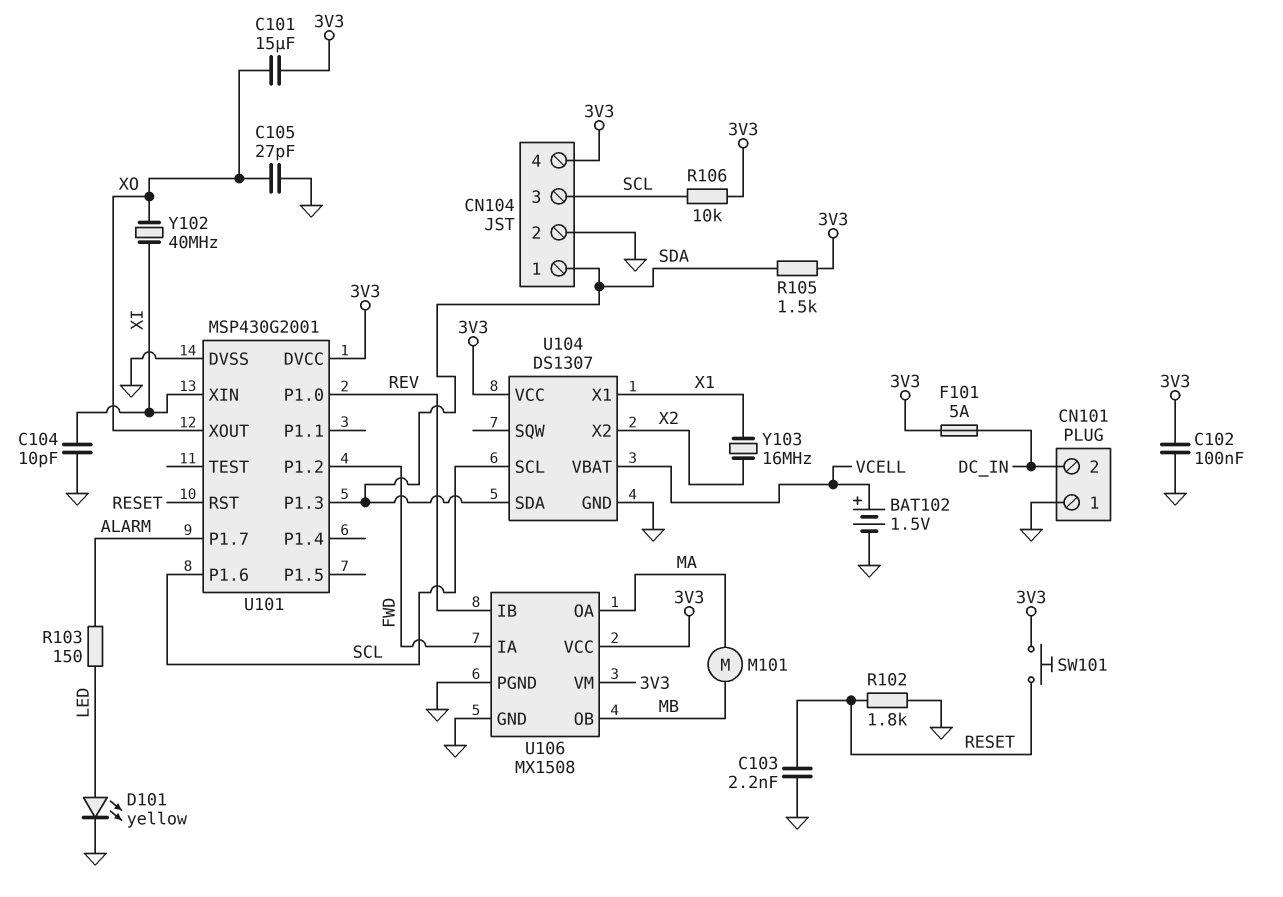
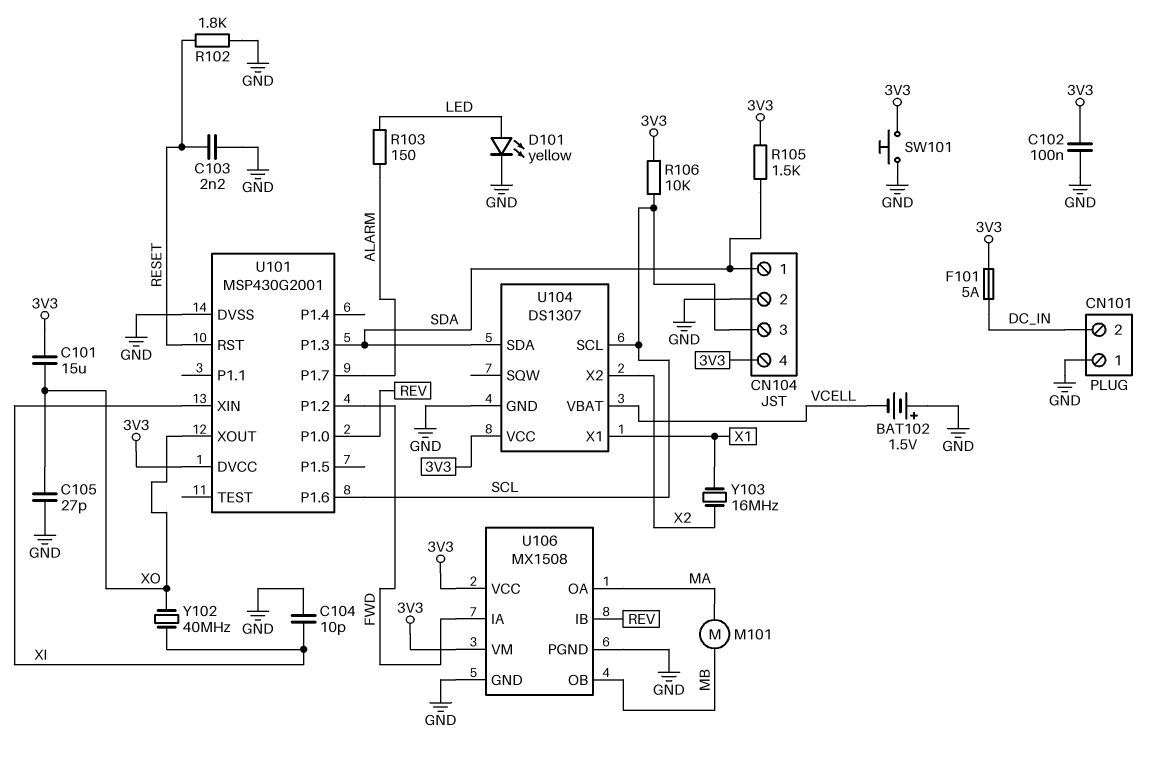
BAT102: 1.5V (plus VCELL, minus GND) -> 1.5V (plus GND, minus VCELL)
SW101: button (3V3, RESET) -> button (3V3, GND)

